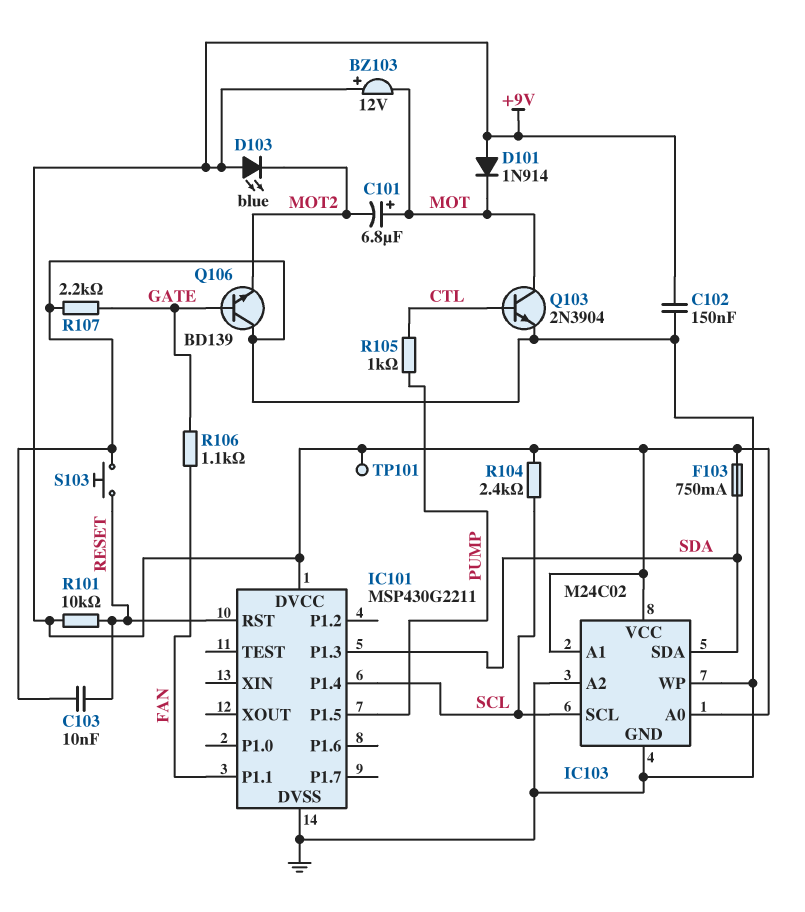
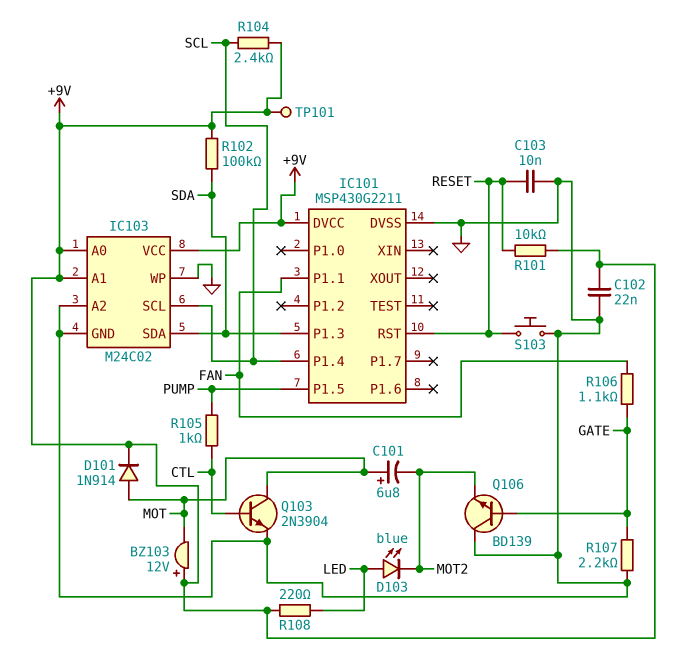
C102: 150nF (+9V, GND) -> 22nF (+9V, GND)
D101: diode 1N914 (A +9V, K MOT) -> diode 1N914 (A MOT, K +9V)
D103: LED blue (A +9V, K MOT2) -> LED blue (A LED, K MOT2)
F103: 750mA (+9V, SDA) -> none
R102: none -> 100k (+9V, SDA)
R108: none -> 220 (+9V, LED)

